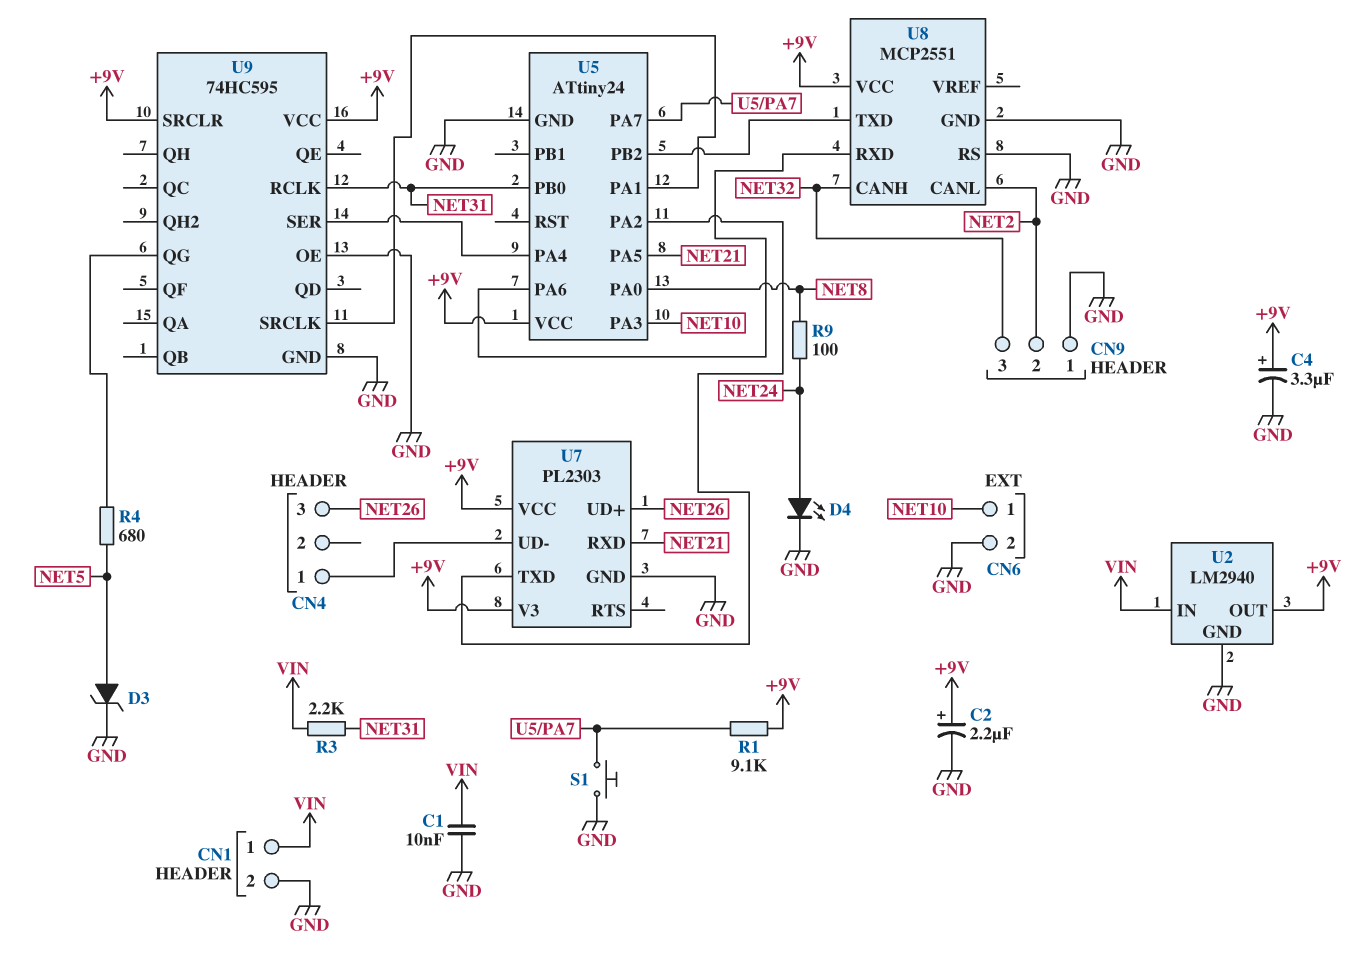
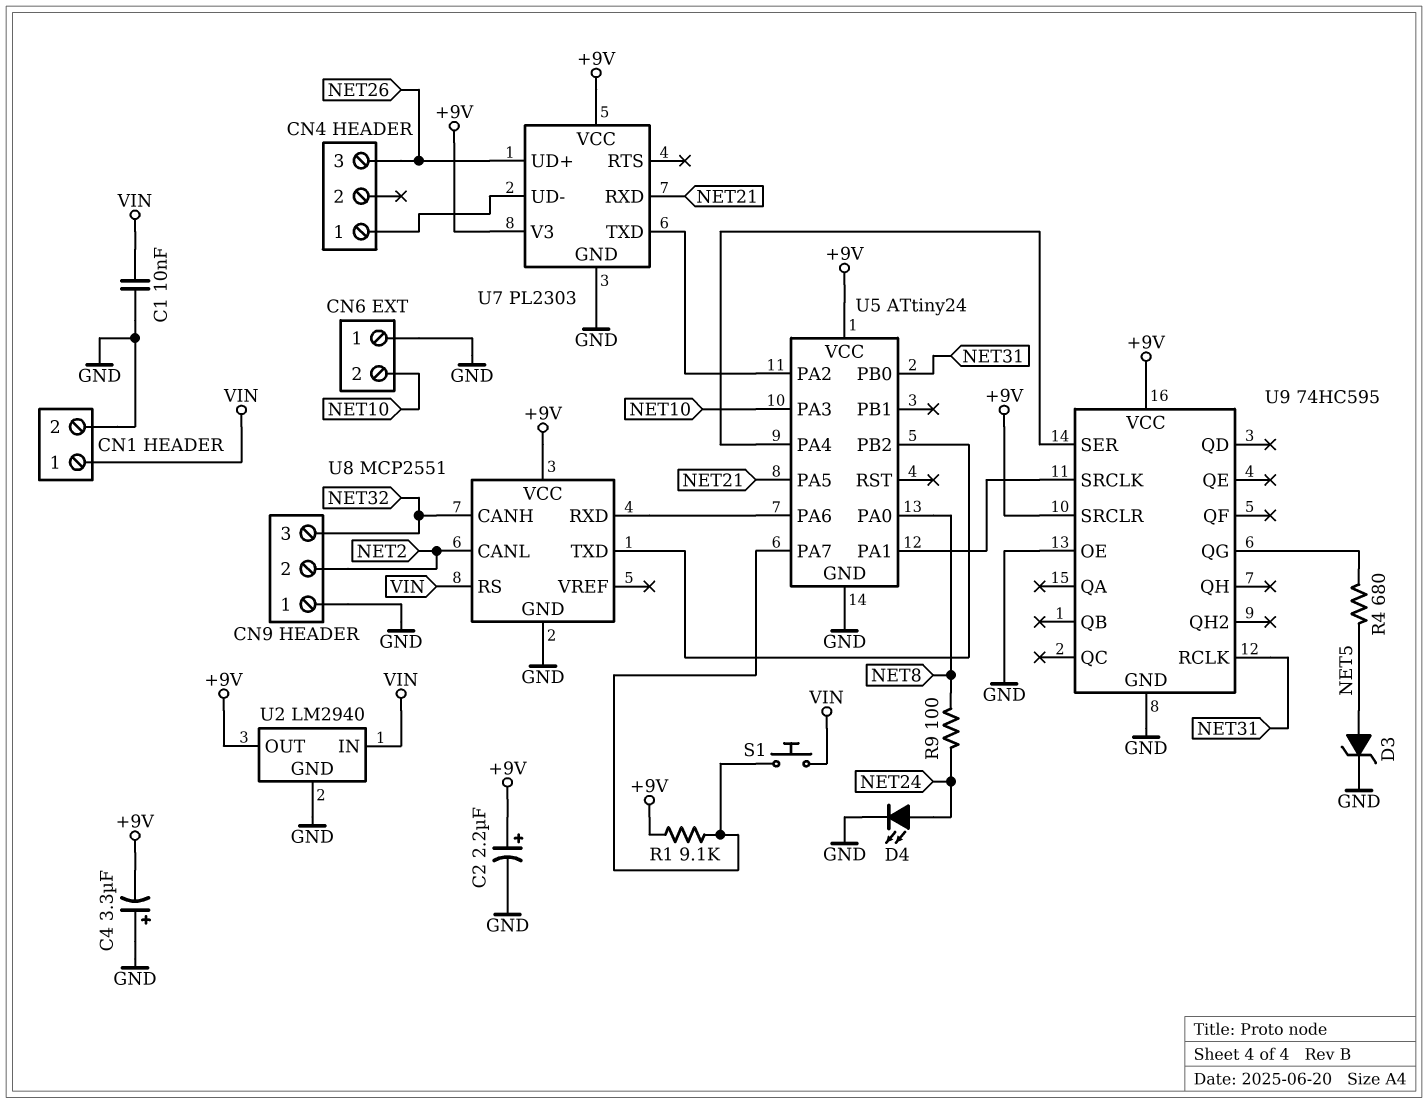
C4: 3.3uF (plus +9V, minus GND) -> 3.3uF (plus GND, minus +9V)
CN6 pin 1: NET10 -> GND
CN6 pin 2: GND -> NET10
R3: 2.2k (NET31, VIN) -> none
S1: button (GND, U5/PA7) -> button (U5/PA7, VIN)
U8 pin RS: GND -> VIN

